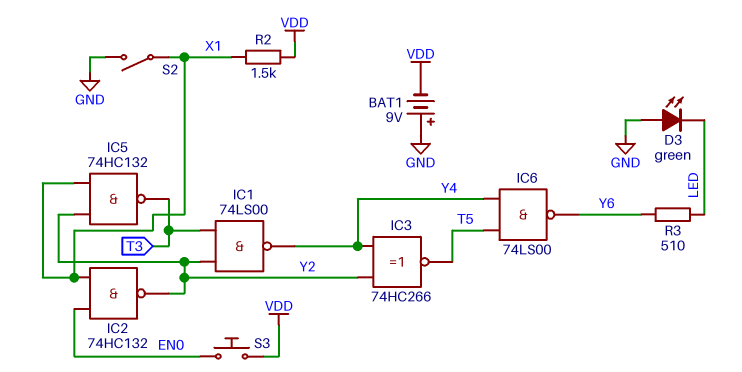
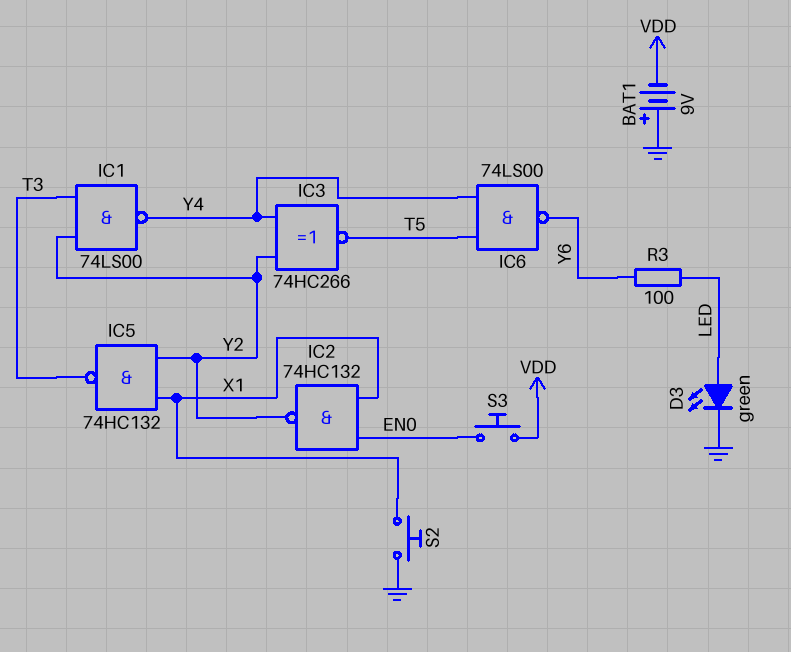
D3: LED green (A GND, K LED) -> LED green (A LED, K GND)
R2: 1.5k (VDD, X1) -> none
R3: 510 (LED, Y6) -> 100 (LED, Y6)
S2: switch (GND, X1) -> button (GND, X1)

